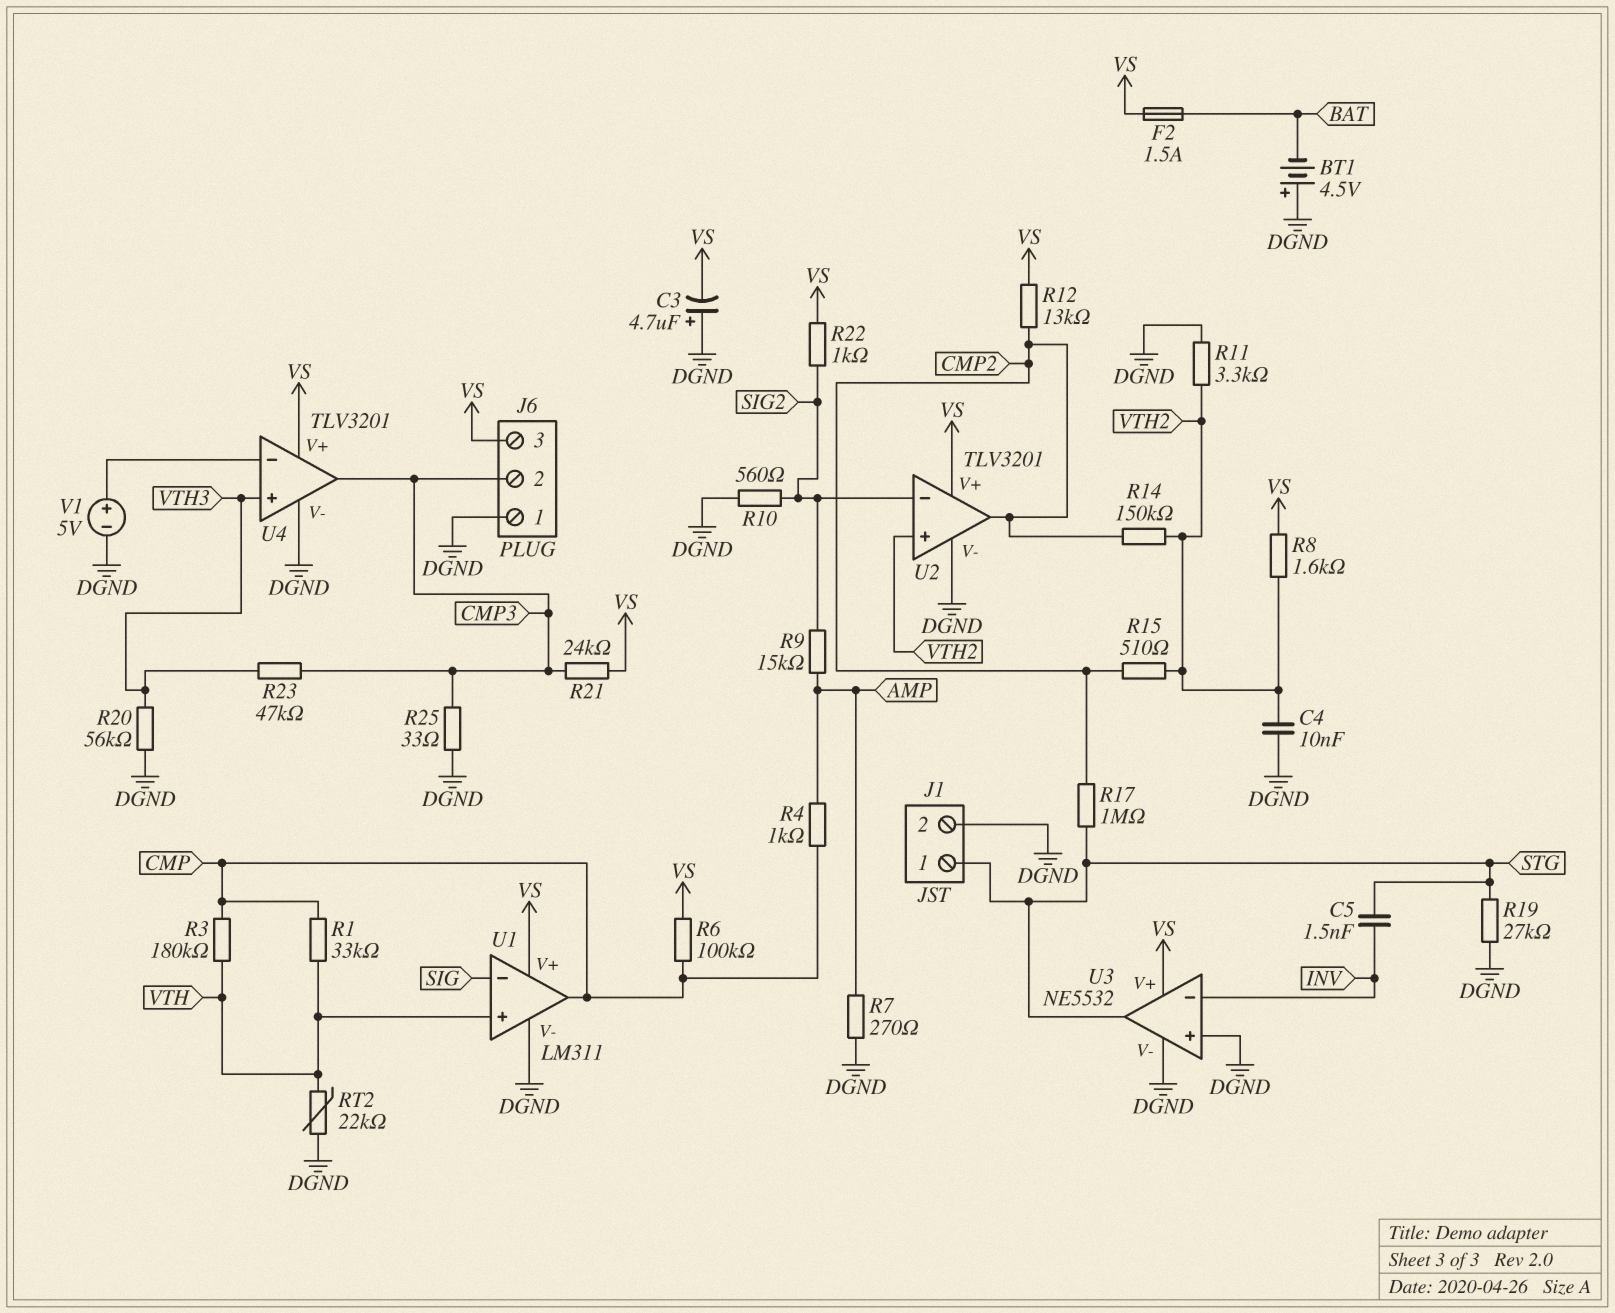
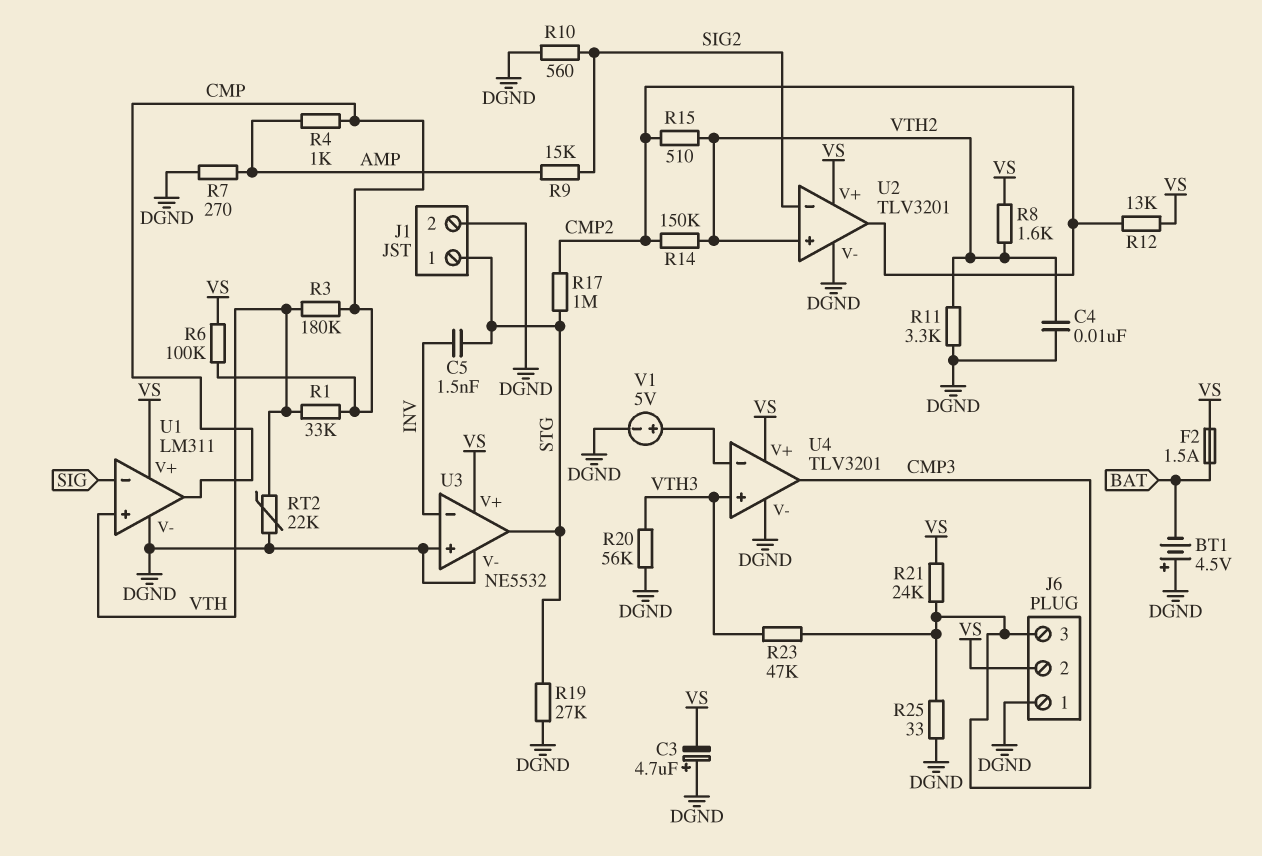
J6 pin 2: CMP3 -> VS
J6 pin 3: VS -> CMP3
R22: 1k (SIG2, VS) -> none

